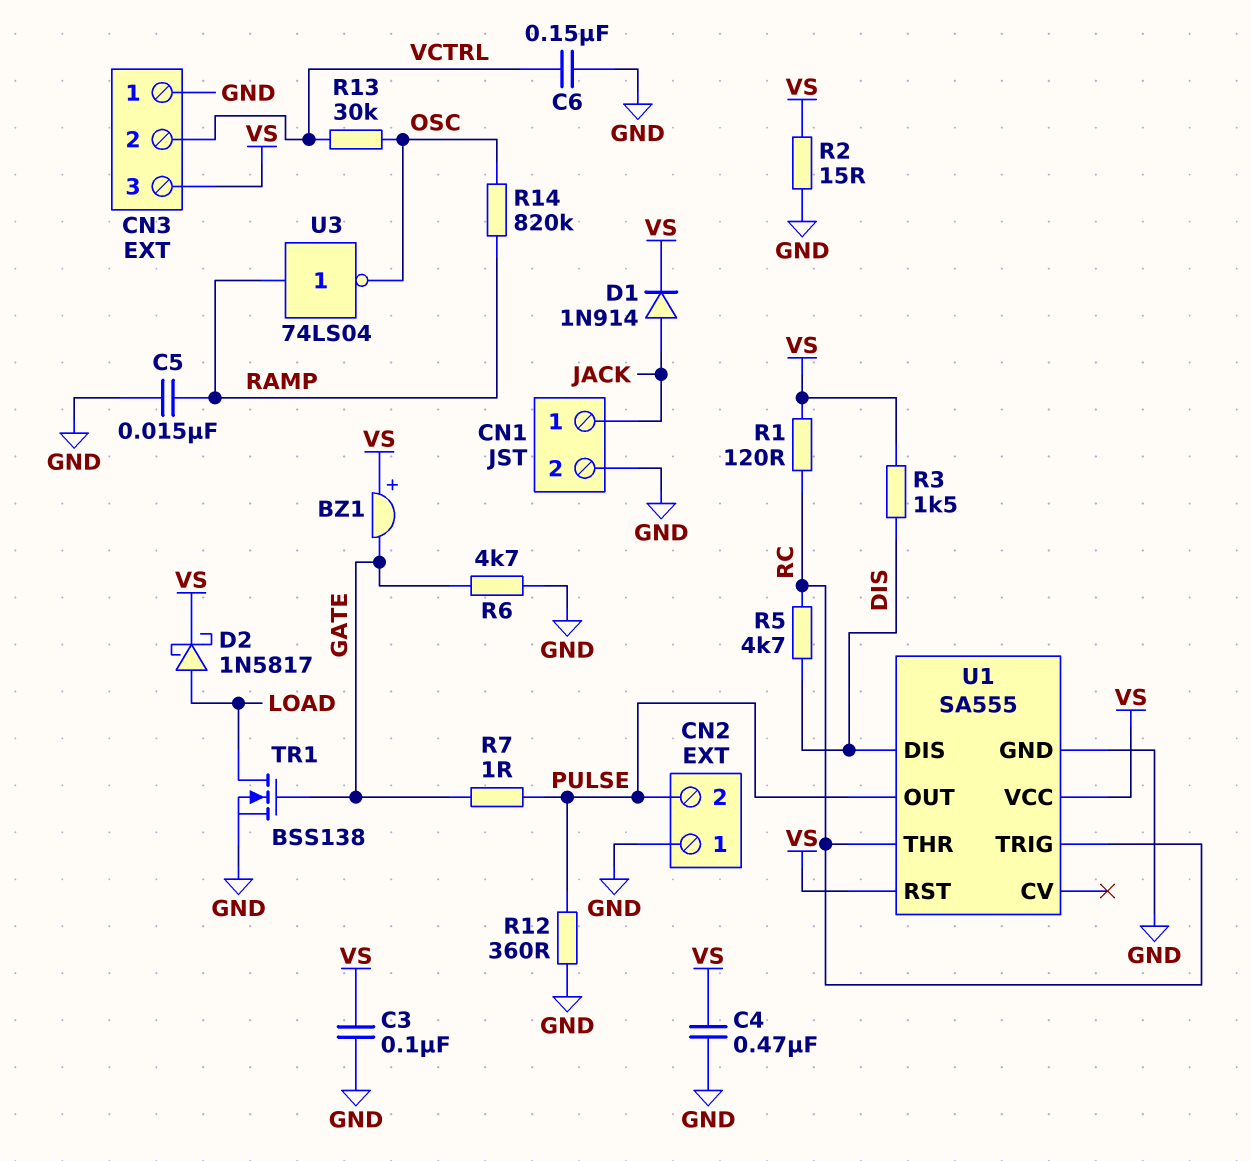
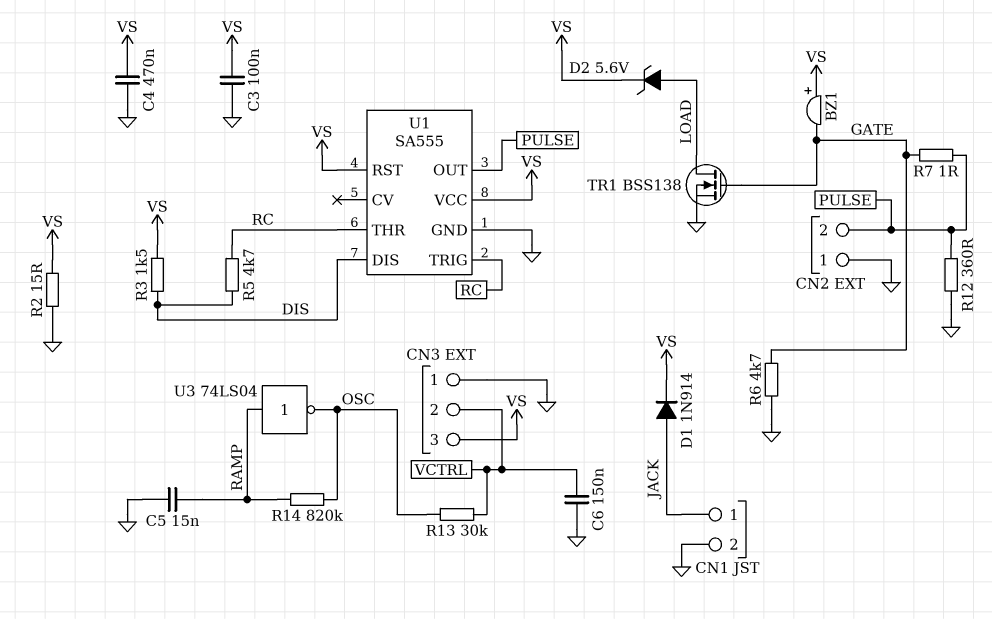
D2: schottky 1N5817 (A LOAD, K VS) -> zener 5.6V (A LOAD, K VS)
R1: 120 (RC, VS) -> none

